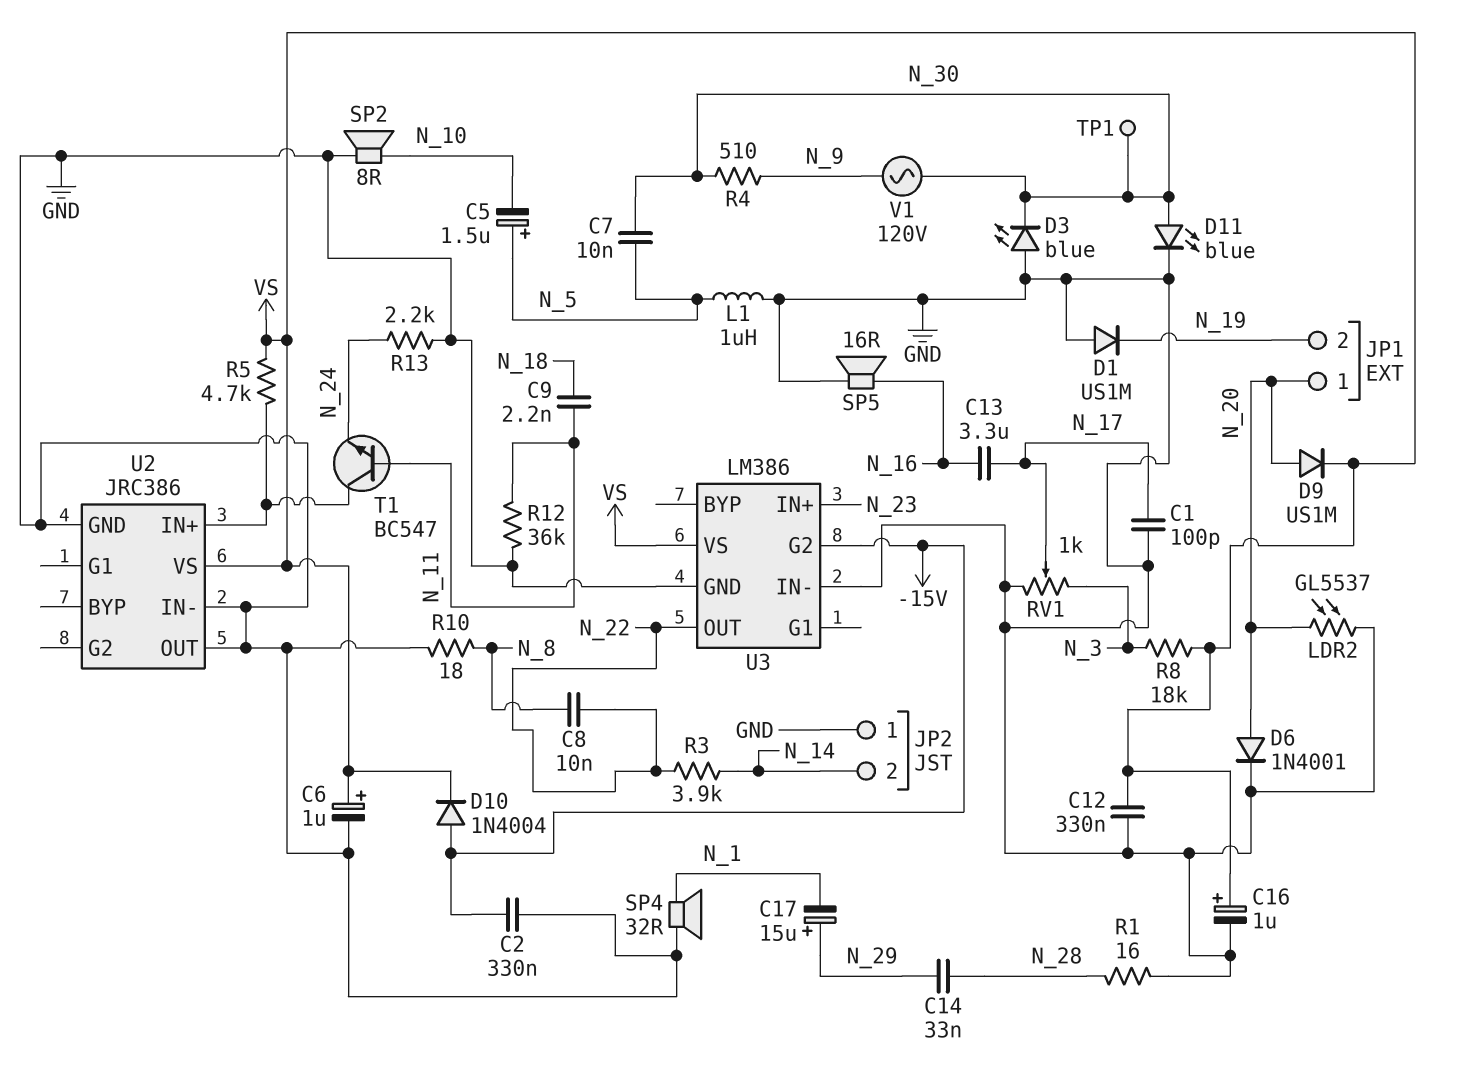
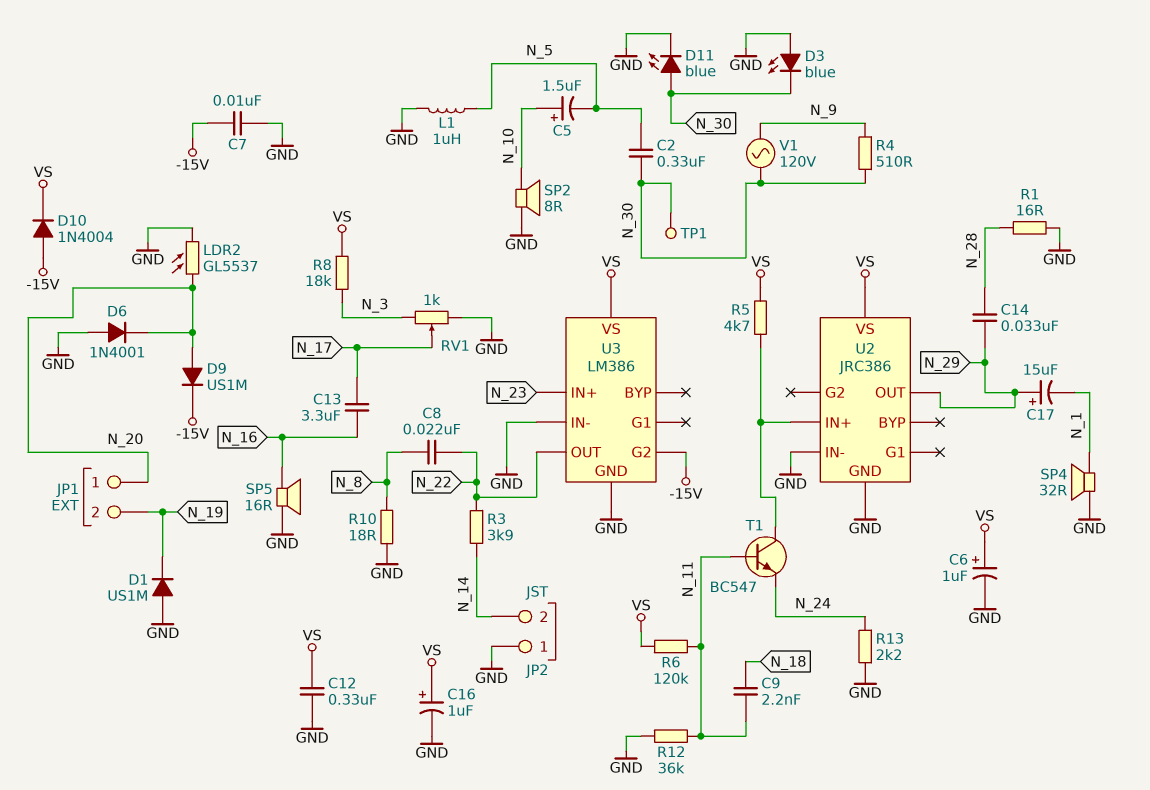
C1: 100pF (GND, N_17) -> none
C2: 330nF (-15V, GND) -> 330nF (N_5, N_30)
C5: 1.5uF (plus N_5, minus N_10) -> 1.5uF (plus N_10, minus N_5)
C7: 10nF (N_5, N_30) -> 10nF (-15V, GND)
C8: 10nF (N_8, N_22) -> 22nF (N_8, N_22)
D6: diode 1N4001 (A N_20, K GND) -> diode 1N4001 (A GND, K N_20)
D9: diode US1M (A N_20, K VS) -> diode US1M (A N_20, K -15V)
R6: none -> 120k (N_11, VS)
U2 pin OUT: GND -> N_29

